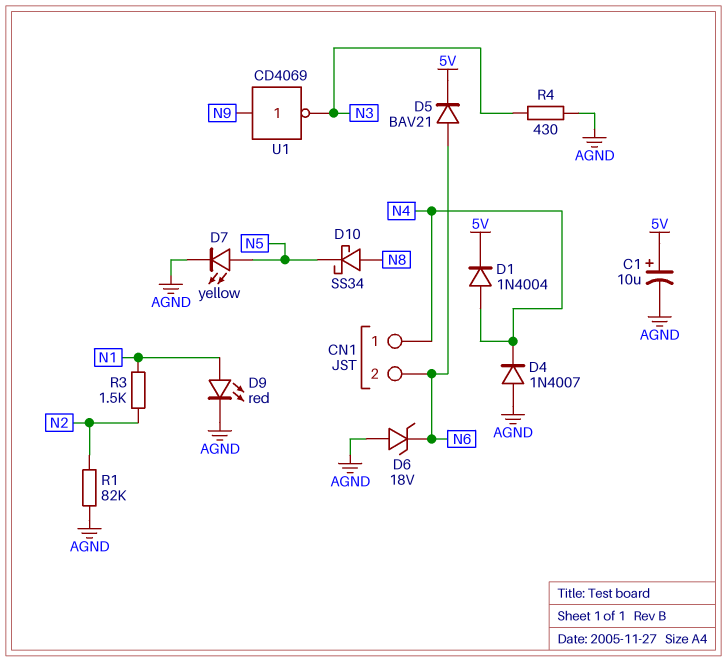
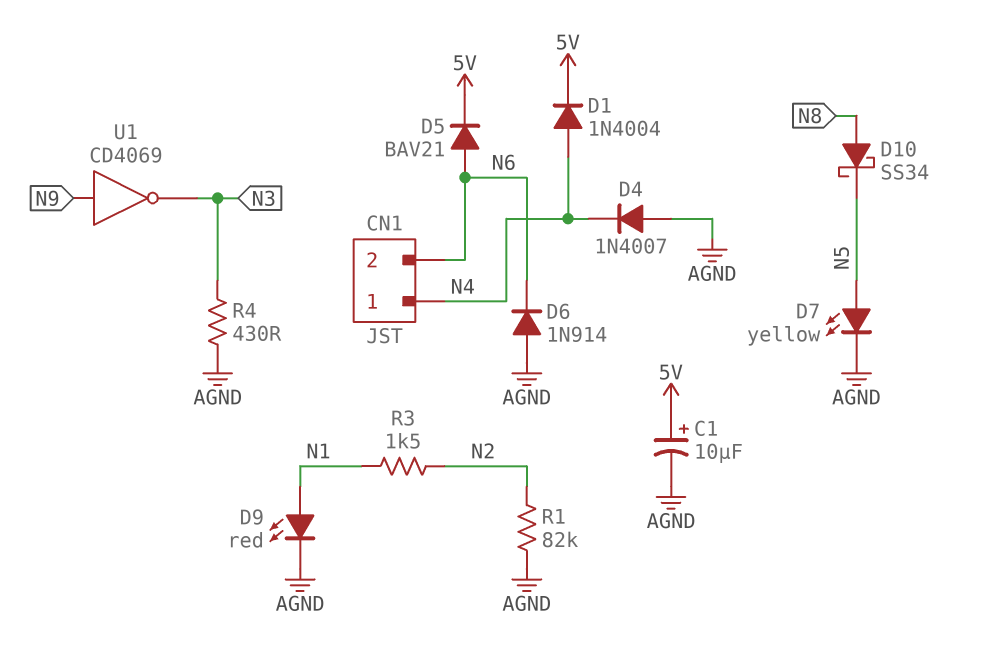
D6: zener 18V (A AGND, K N6) -> diode 1N914 (A AGND, K N6)

